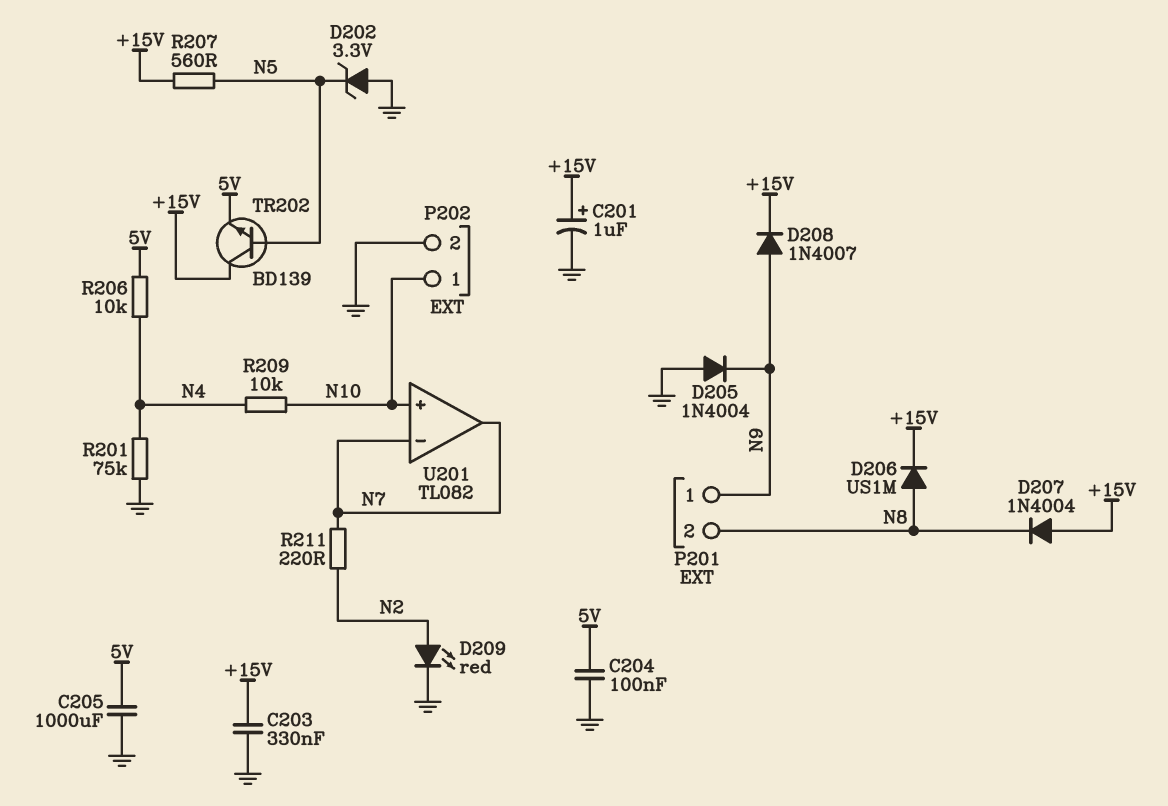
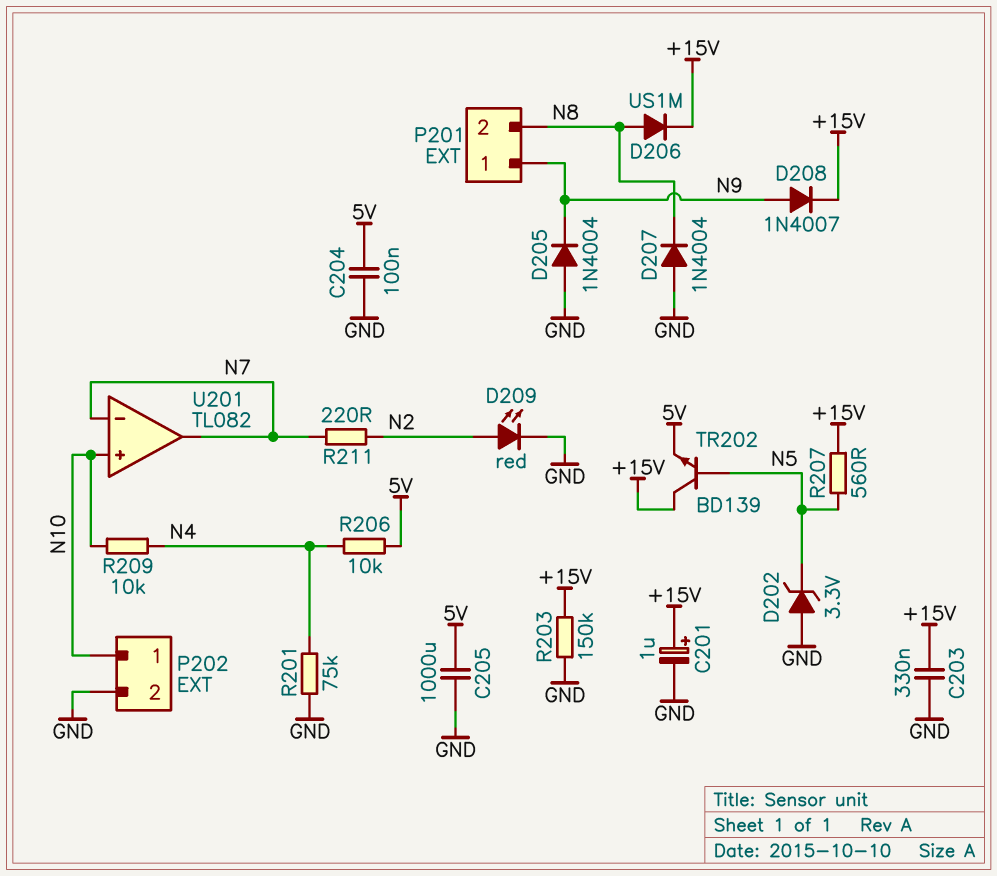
D207: diode 1N4004 (A +15V, K N8) -> diode 1N4004 (A GND, K N8)
R203: none -> 150k (+15V, GND)

